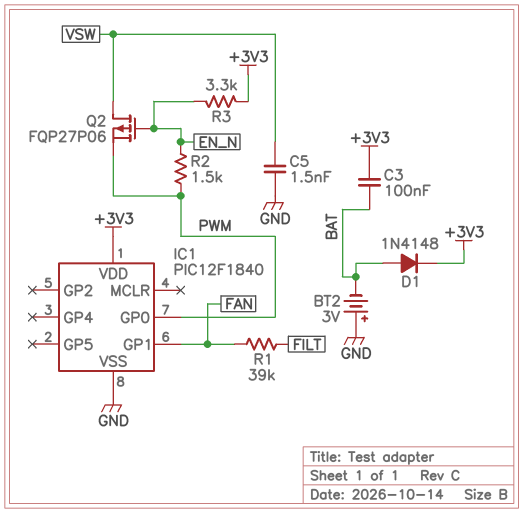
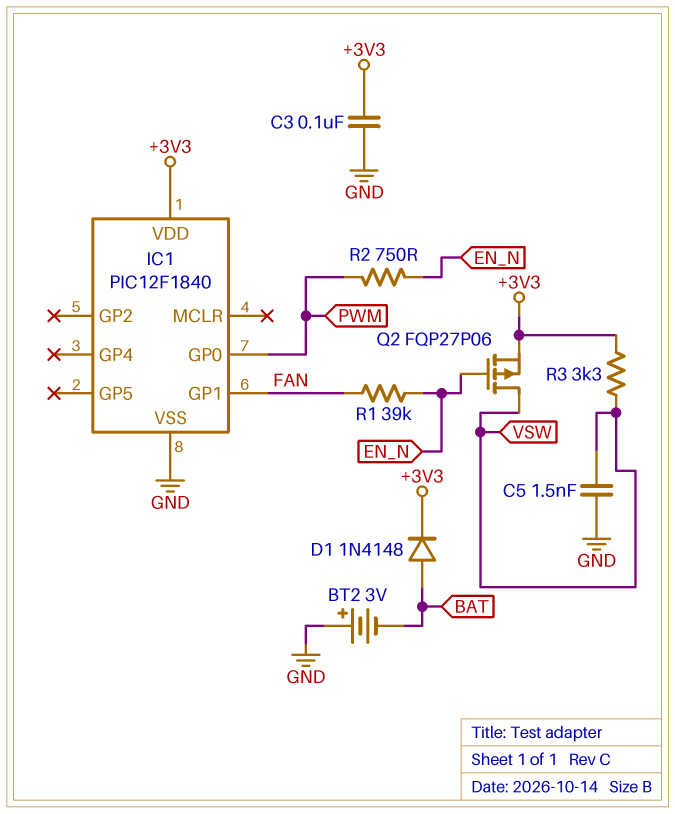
C3: 100nF (+3V3, BAT) -> 100nF (+3V3, GND)
Q2: PMOS FQP27P06 (G EN_N, D VSW, S PWM) -> PMOS FQP27P06 (G EN_N, D VSW, S +3V3)
R1: 39k (FAN, FILT) -> 39k (EN_N, FAN)
R2: 1.5k (EN_N, PWM) -> 750 (EN_N, PWM)
R3: 3.3k (+3V3, EN_N) -> 3.3k (+3V3, VSW)

